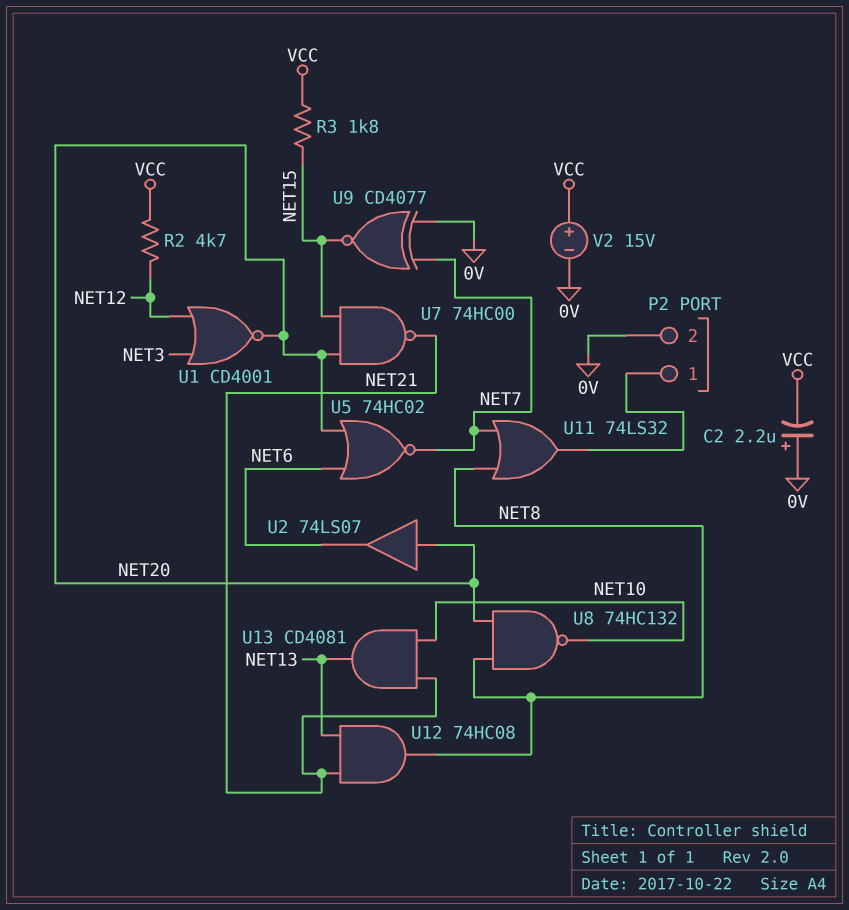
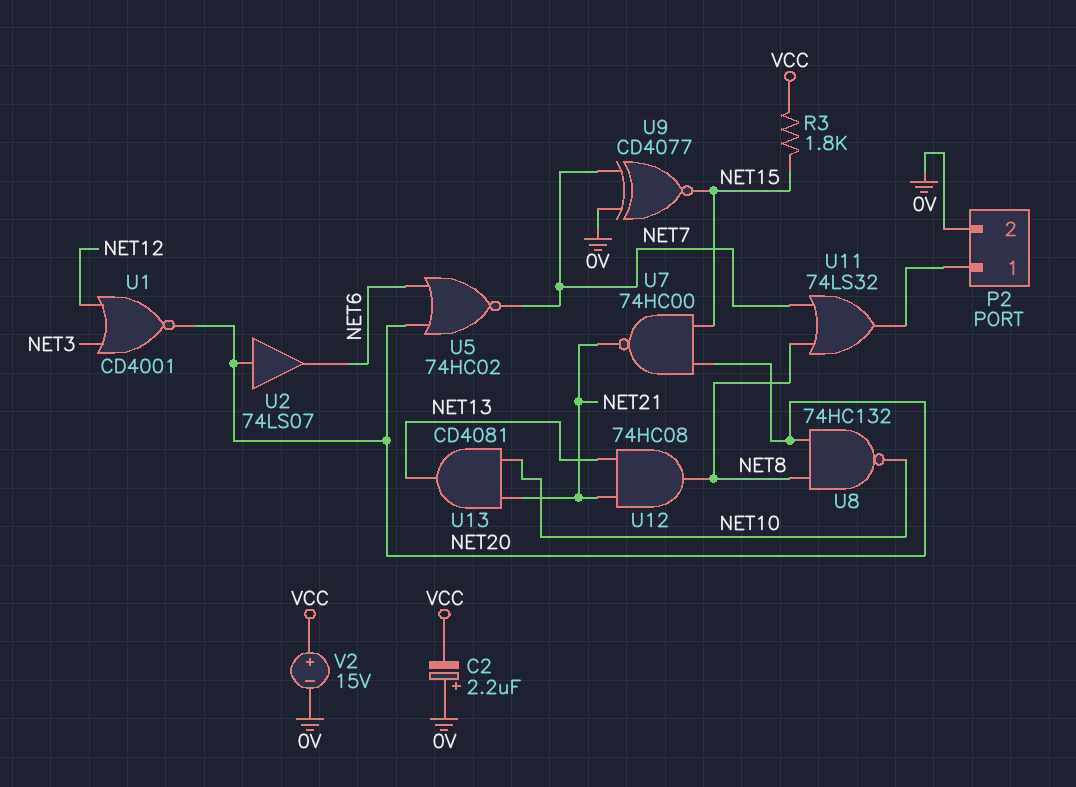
R2: 4.7k (NET12, VCC) -> none

